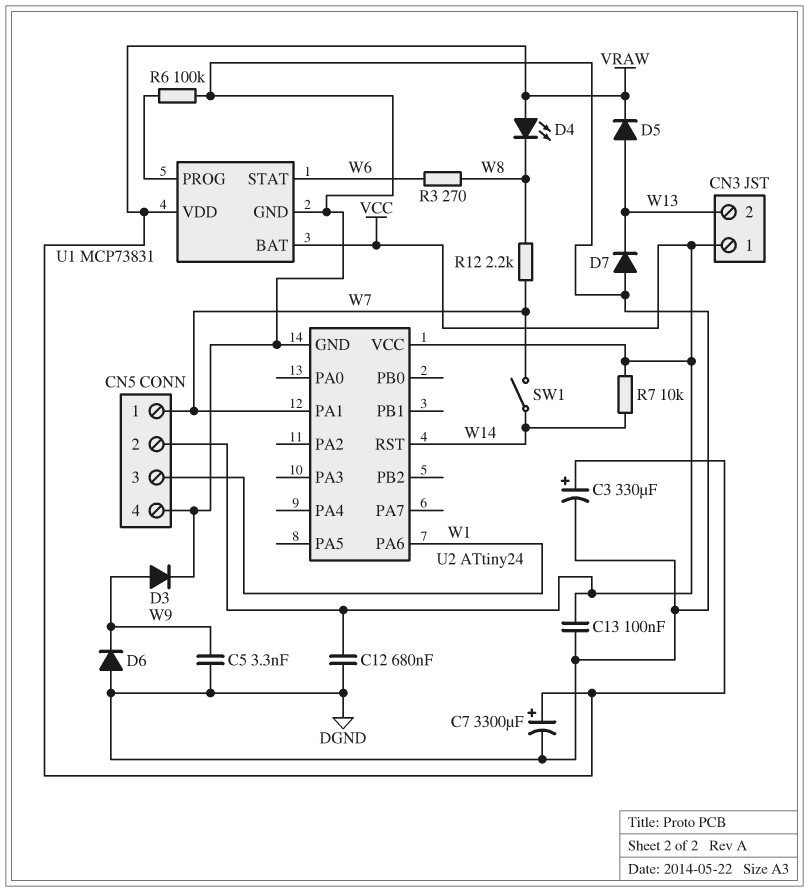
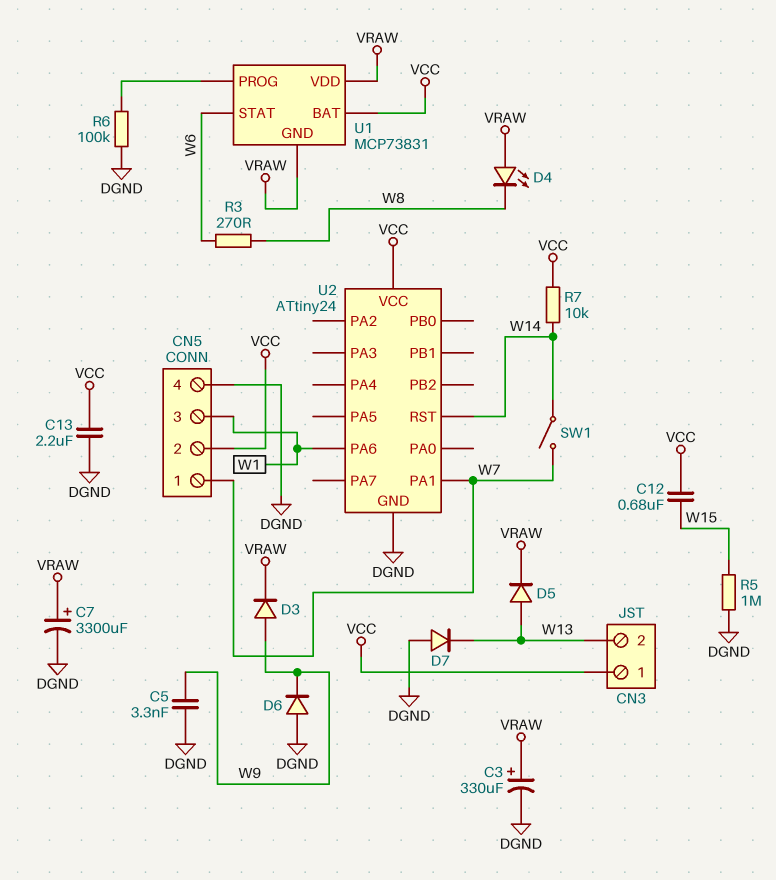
C12: 680nF (DGND, VCC) -> 680nF (VCC, W15)
C13: 100nF (DGND, VCC) -> 2.2uF (DGND, VCC)
D3: diode (A W9, K DGND) -> diode (A W9, K VRAW)
R5: none -> 1M (DGND, W15)
R12: 2.2k (W7, W8) -> none
U1 pin GND: DGND -> VRAW

